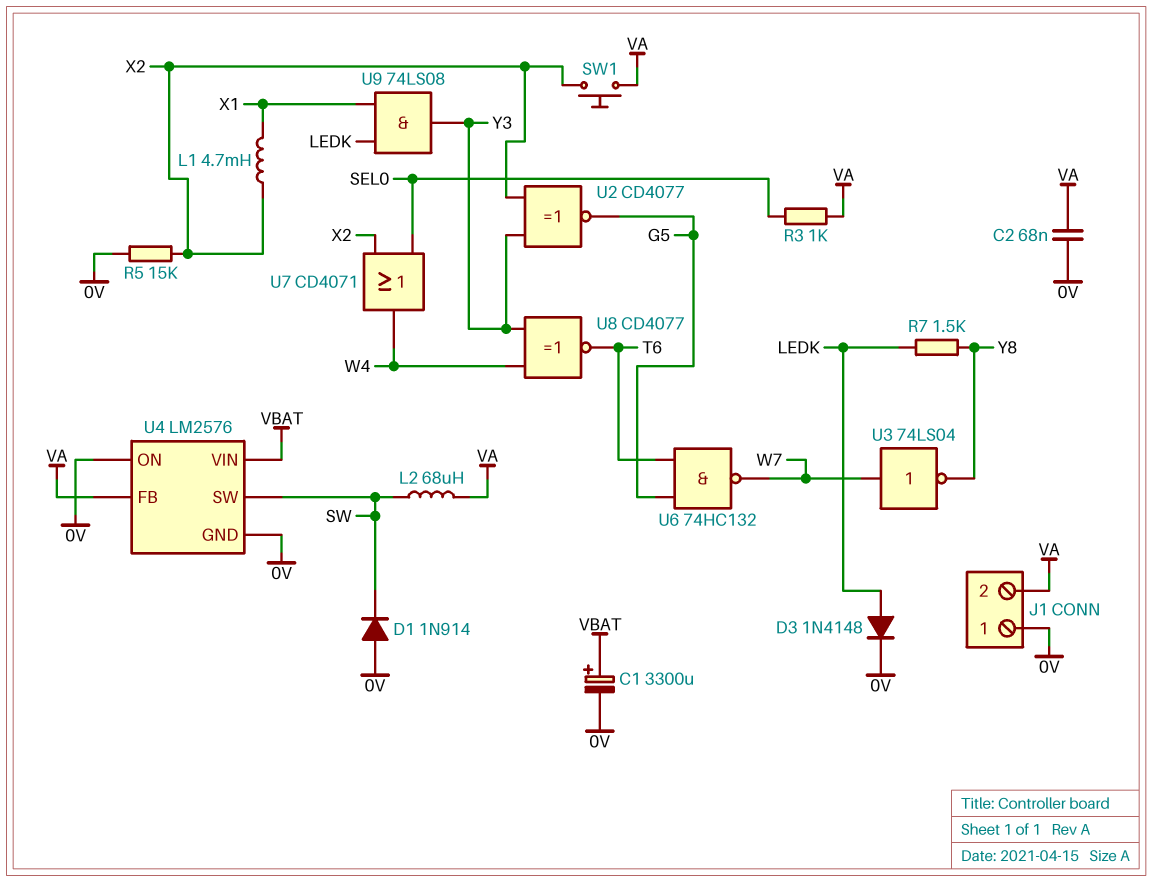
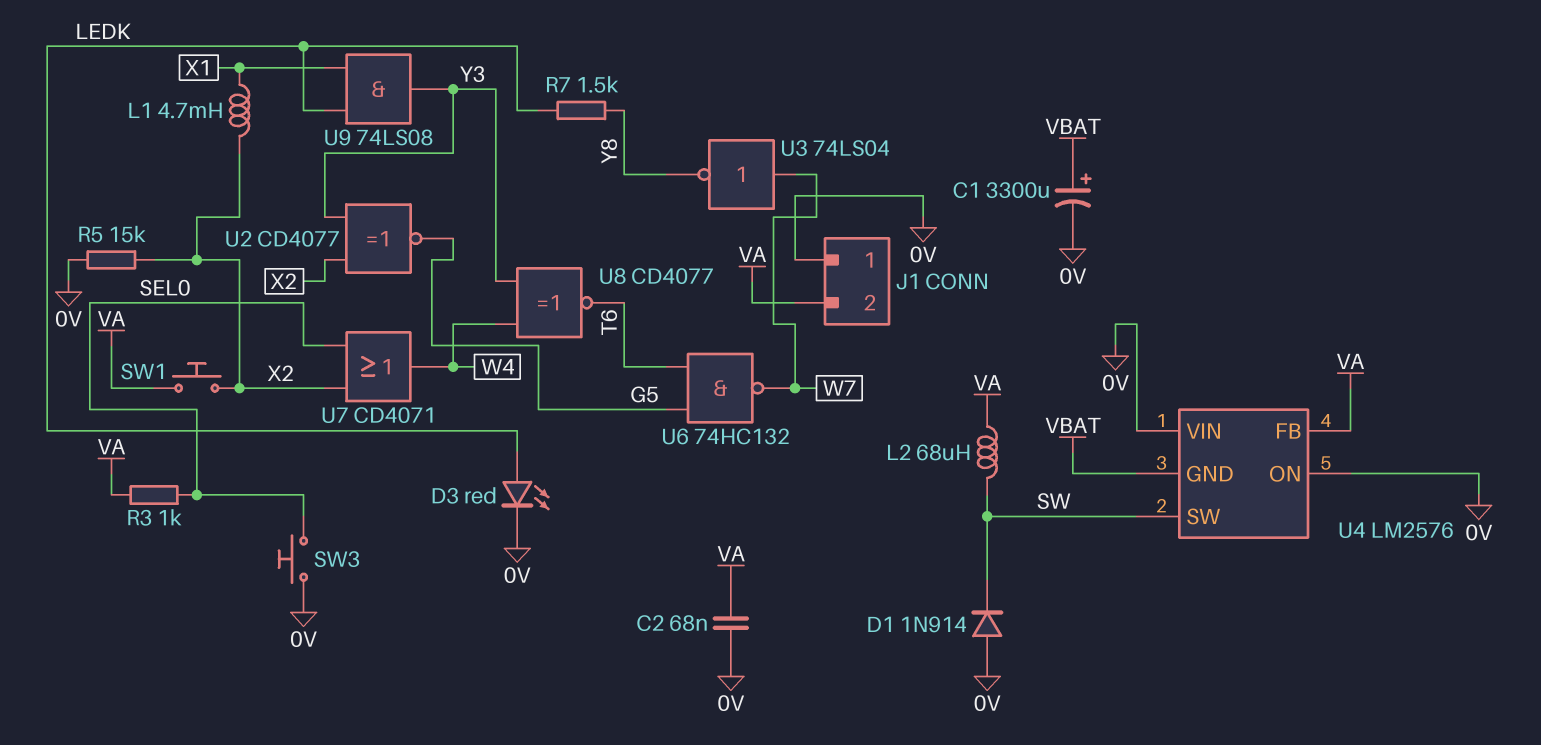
D3: diode 1N4148 (A LEDK, K 0V) -> LED red (A LEDK, K 0V)
SW3: none -> button (0V, SEL0)
U4 pin GND: 0V -> VBAT
U4 pin VIN: VBAT -> 0V

